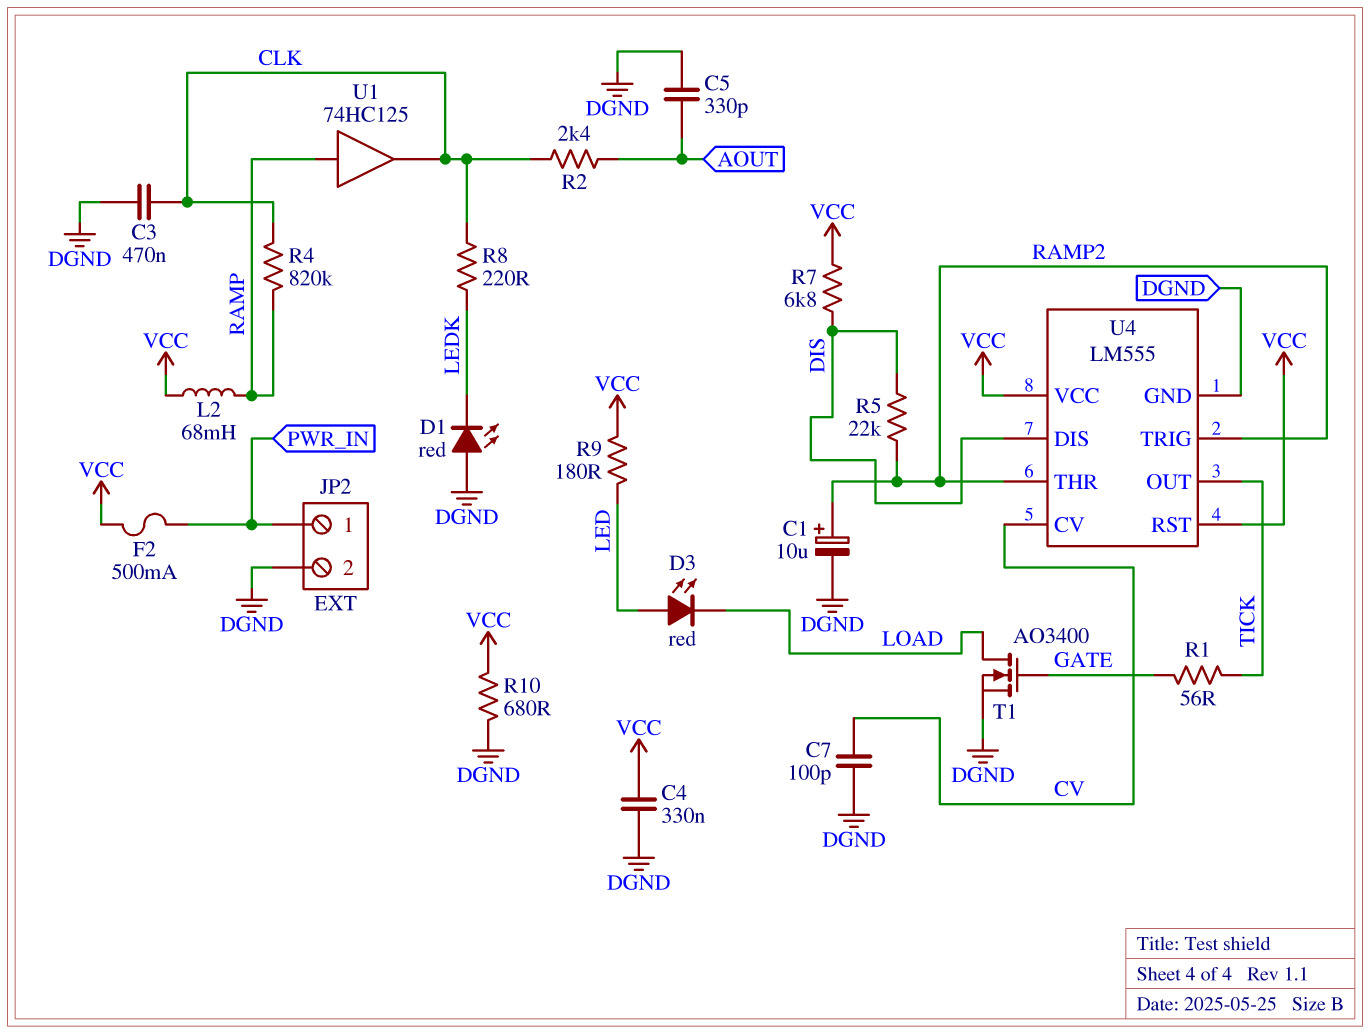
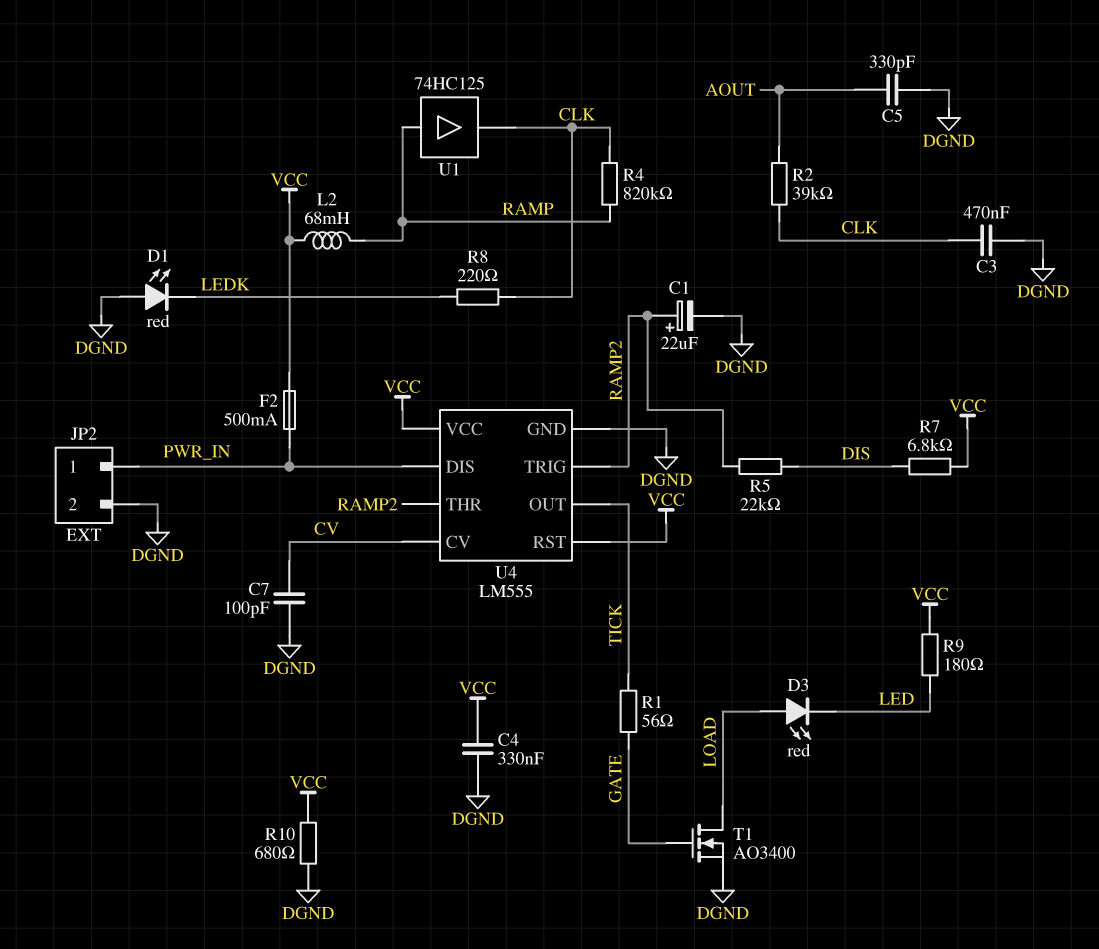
C1: 10uF (plus RAMP2, minus DGND) -> 22uF (plus RAMP2, minus DGND)
D3: LED red (A LED, K LOAD) -> LED red (A LOAD, K LED)
R2: 2.4k (AOUT, CLK) -> 39k (AOUT, CLK)
U4 pin DIS: DIS -> PWR_IN

